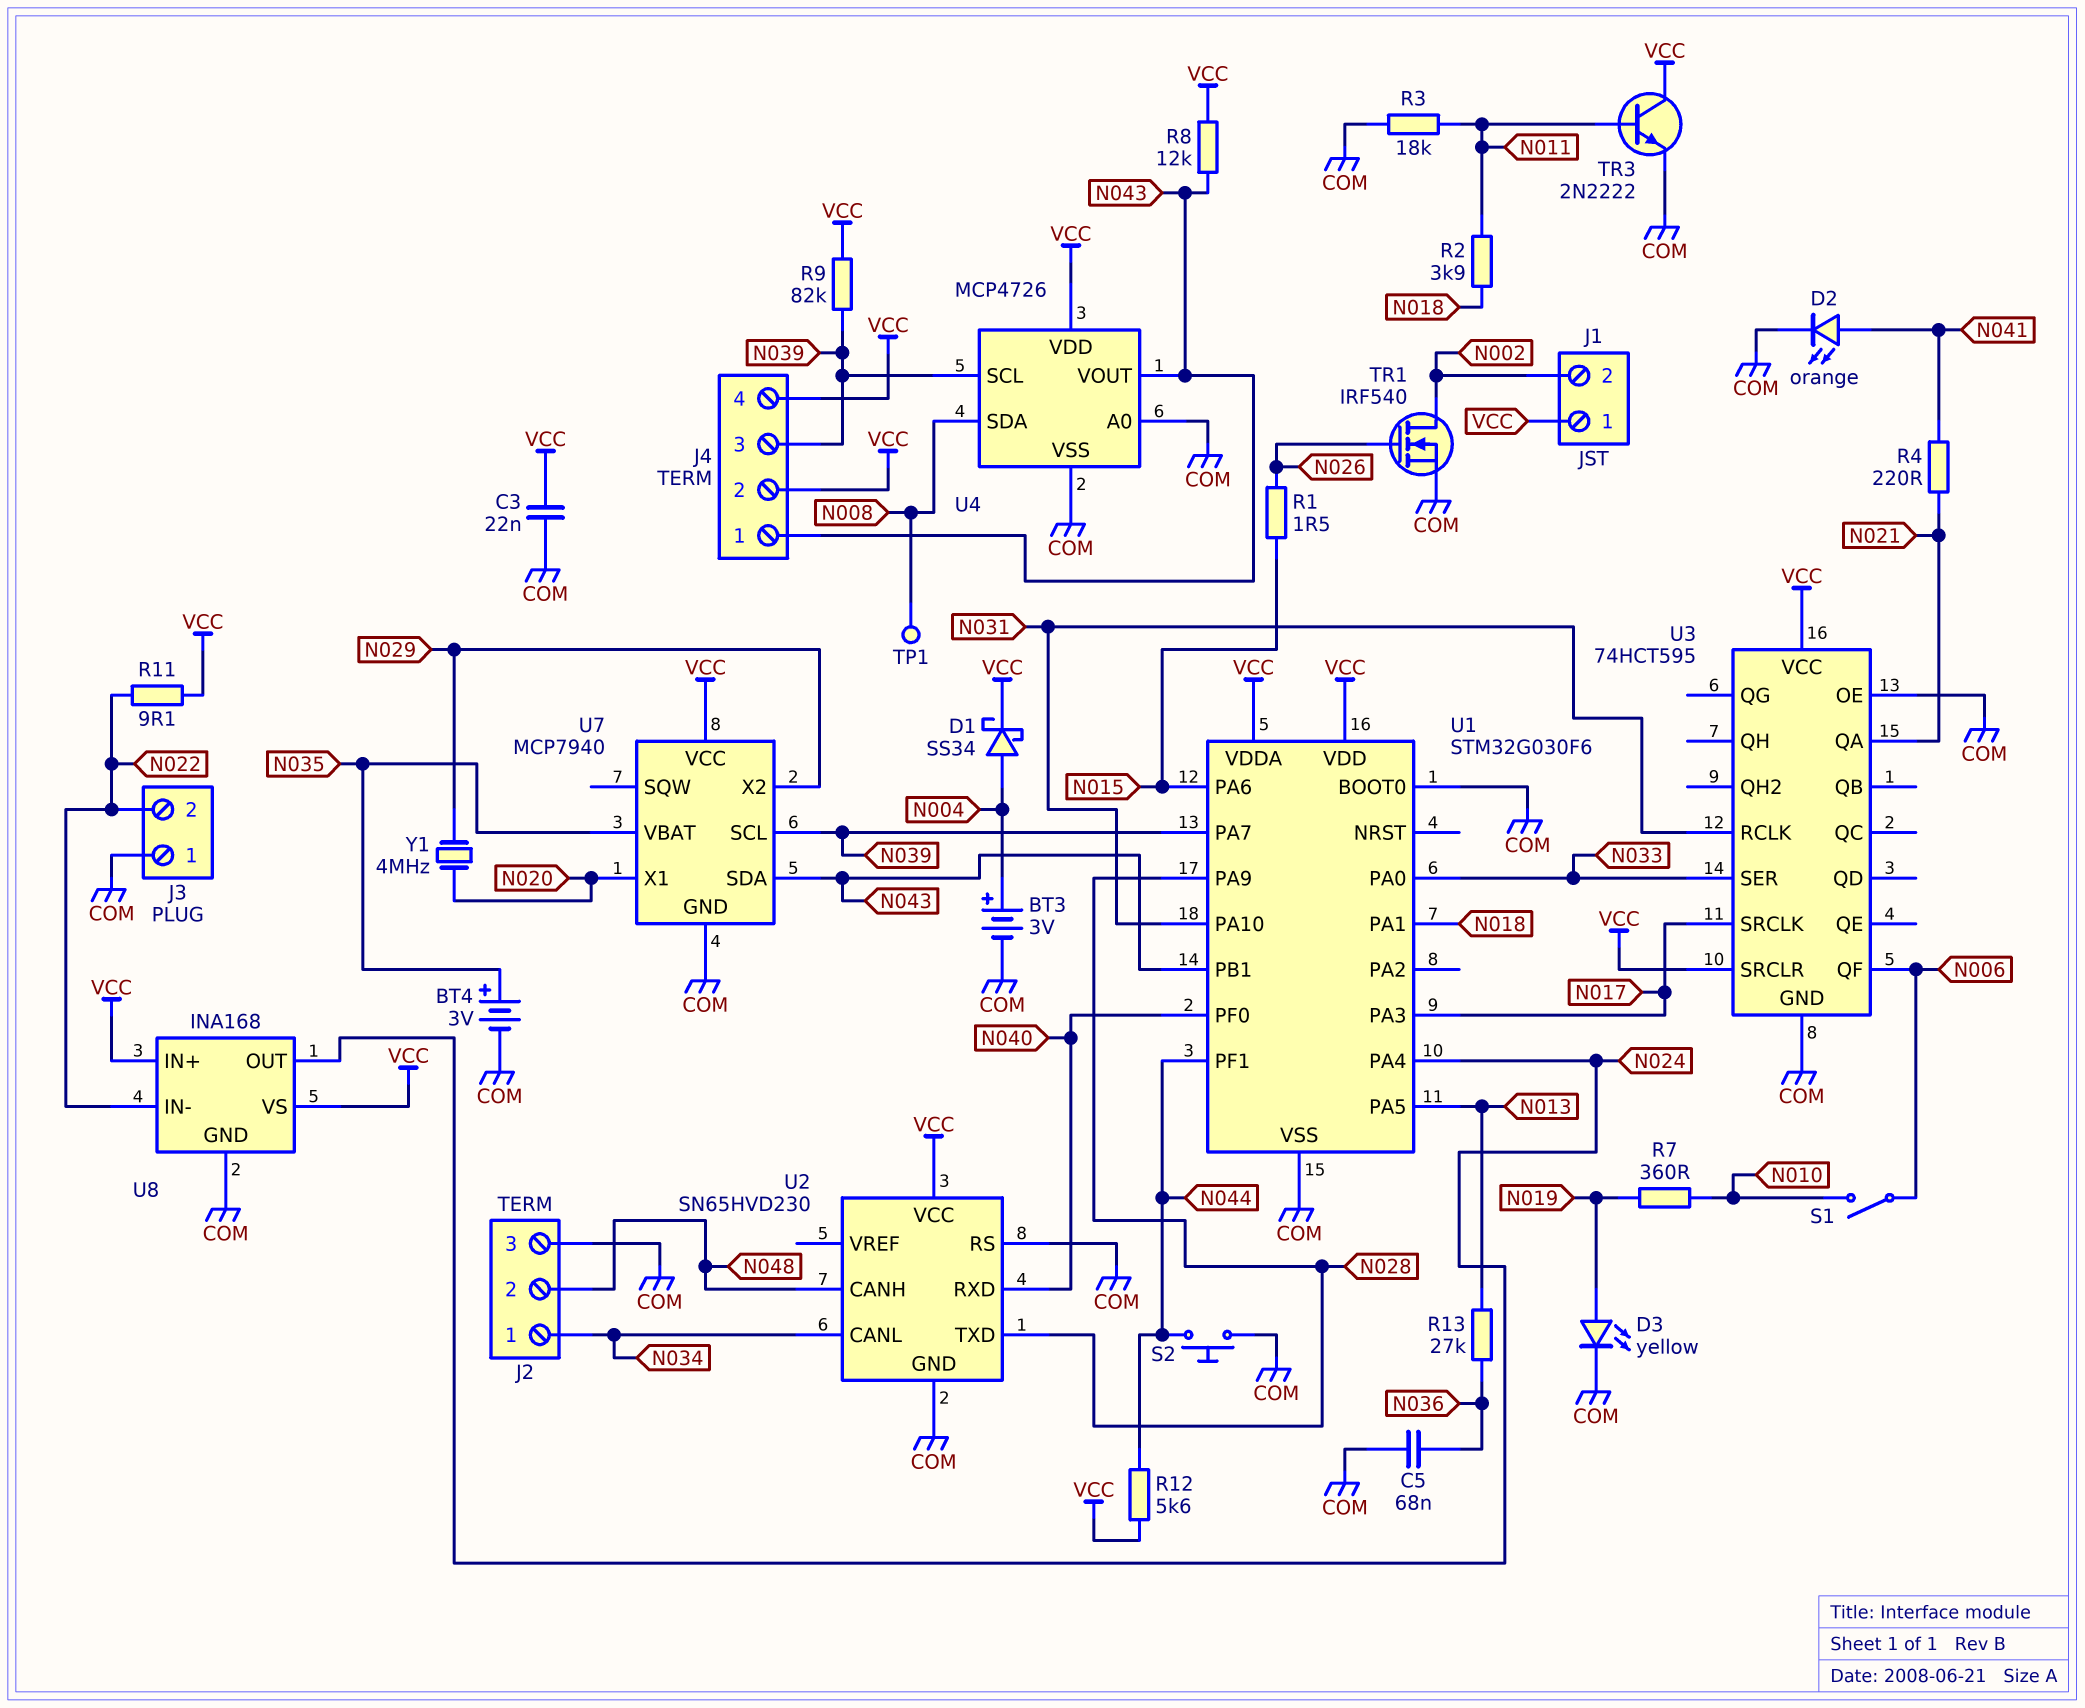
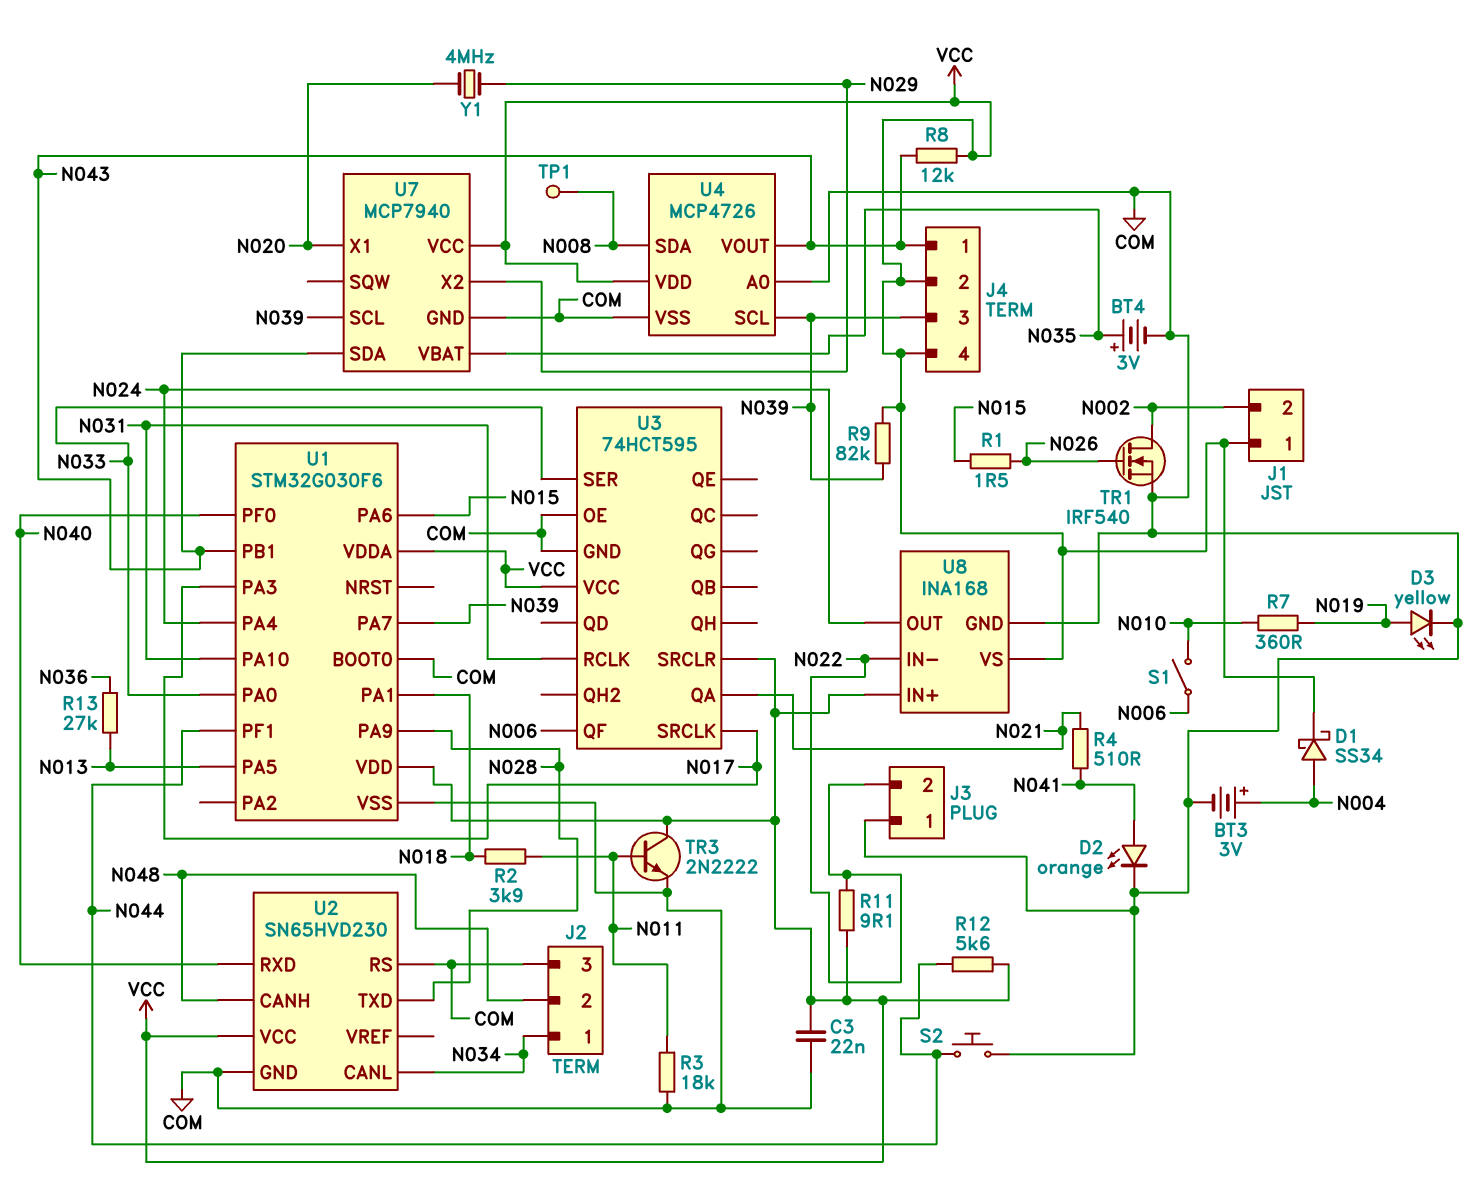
C5: 68nF (COM, N036) -> none
R4: 220 (N021, N041) -> 510 (N021, N041)

